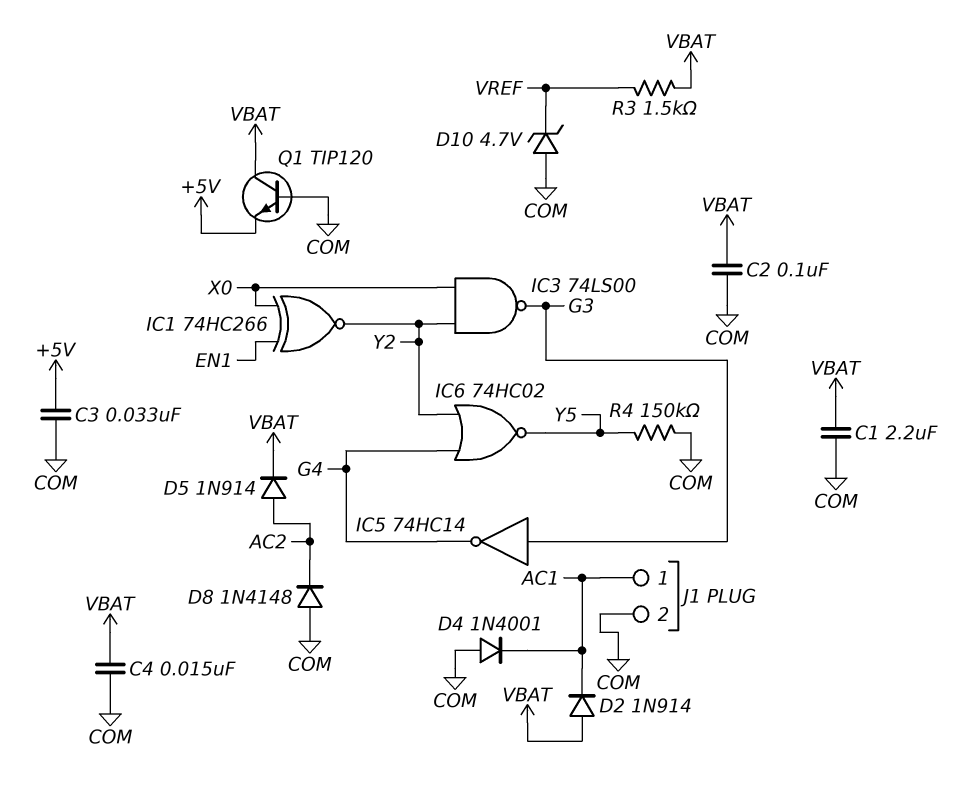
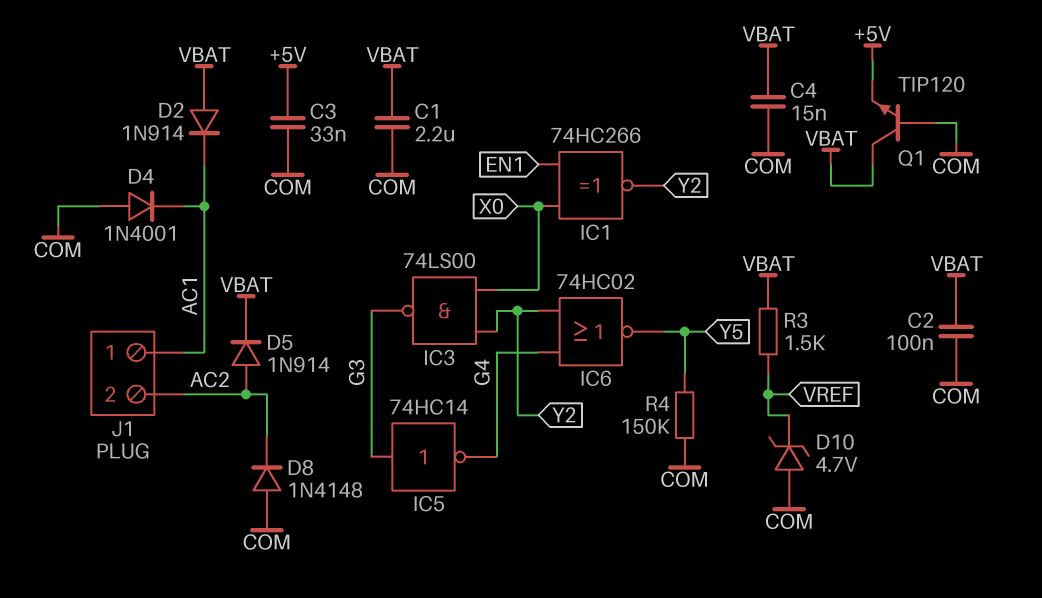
J1 pin 2: COM -> AC2

